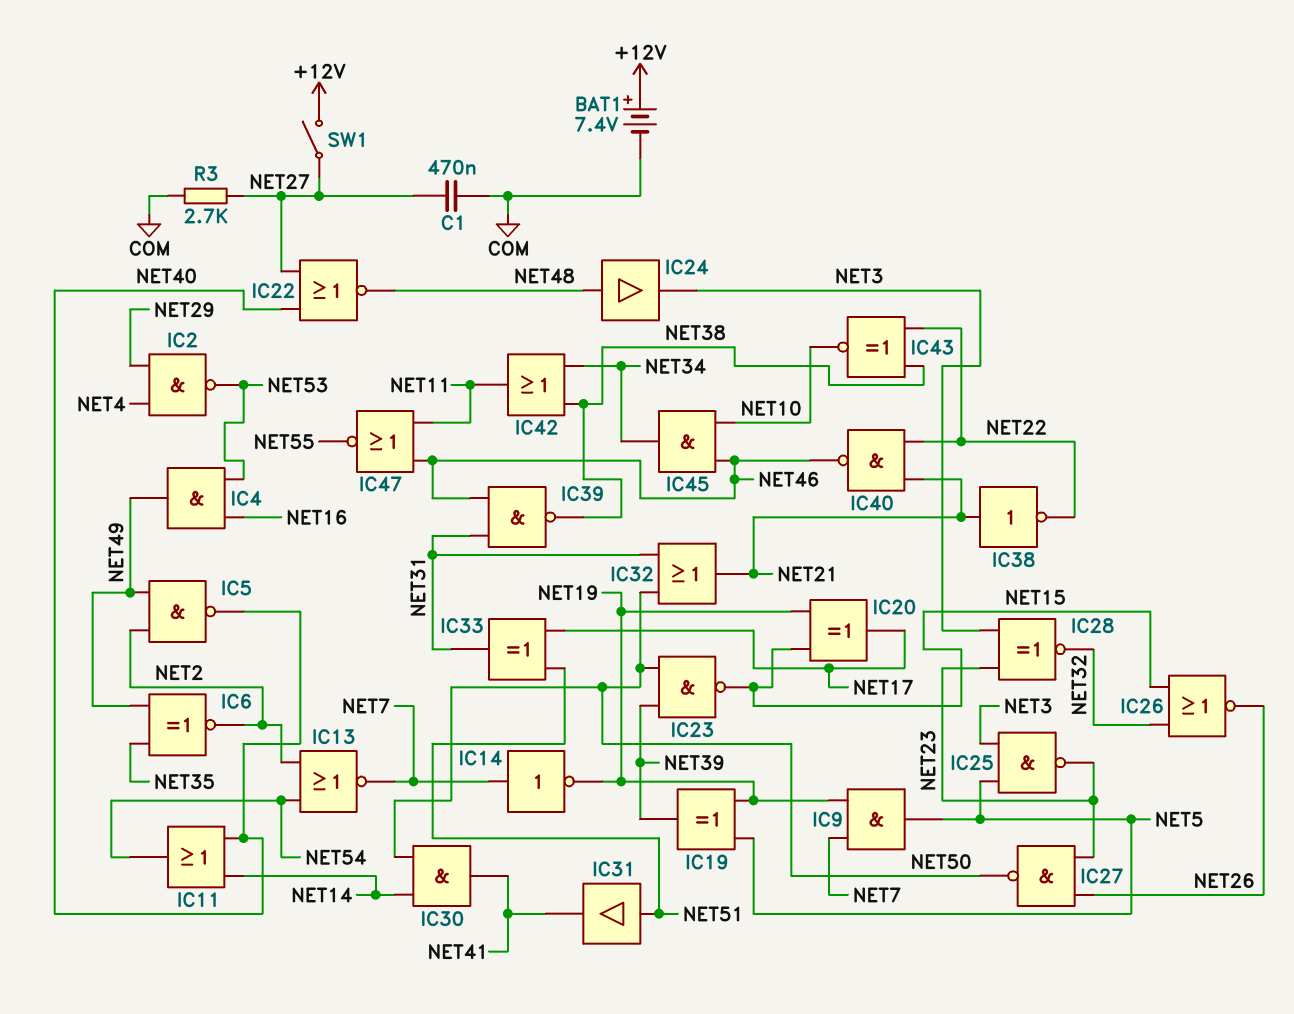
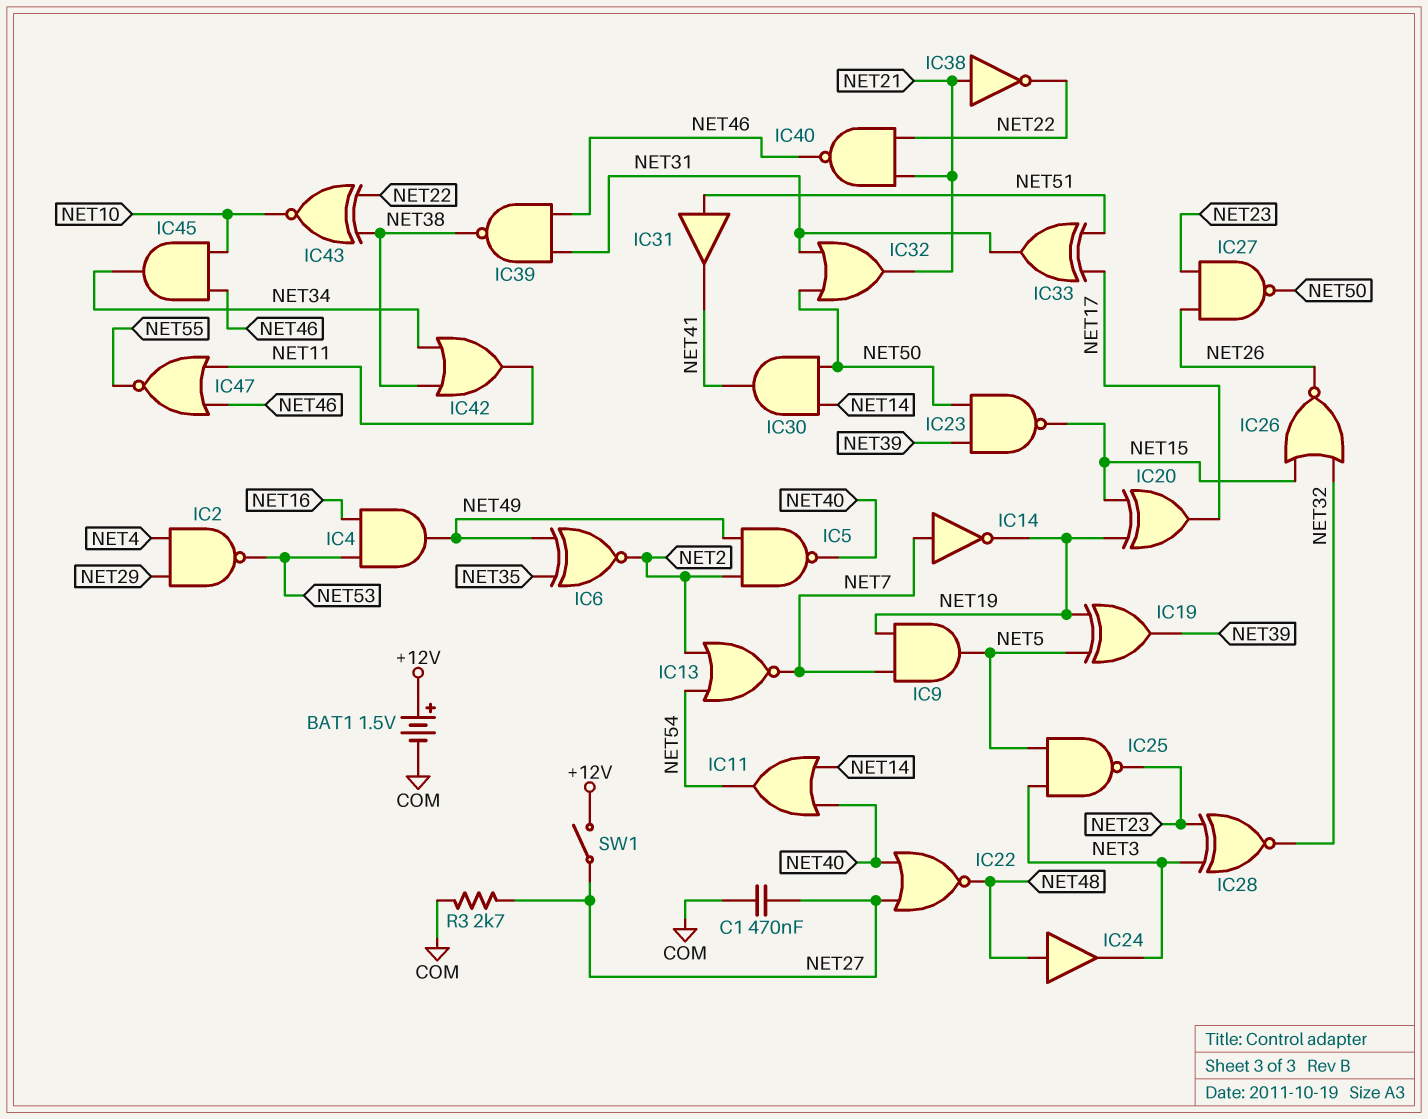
BAT1: 7.4V (plus +12V, minus COM) -> 1.5V (plus +12V, minus COM)

